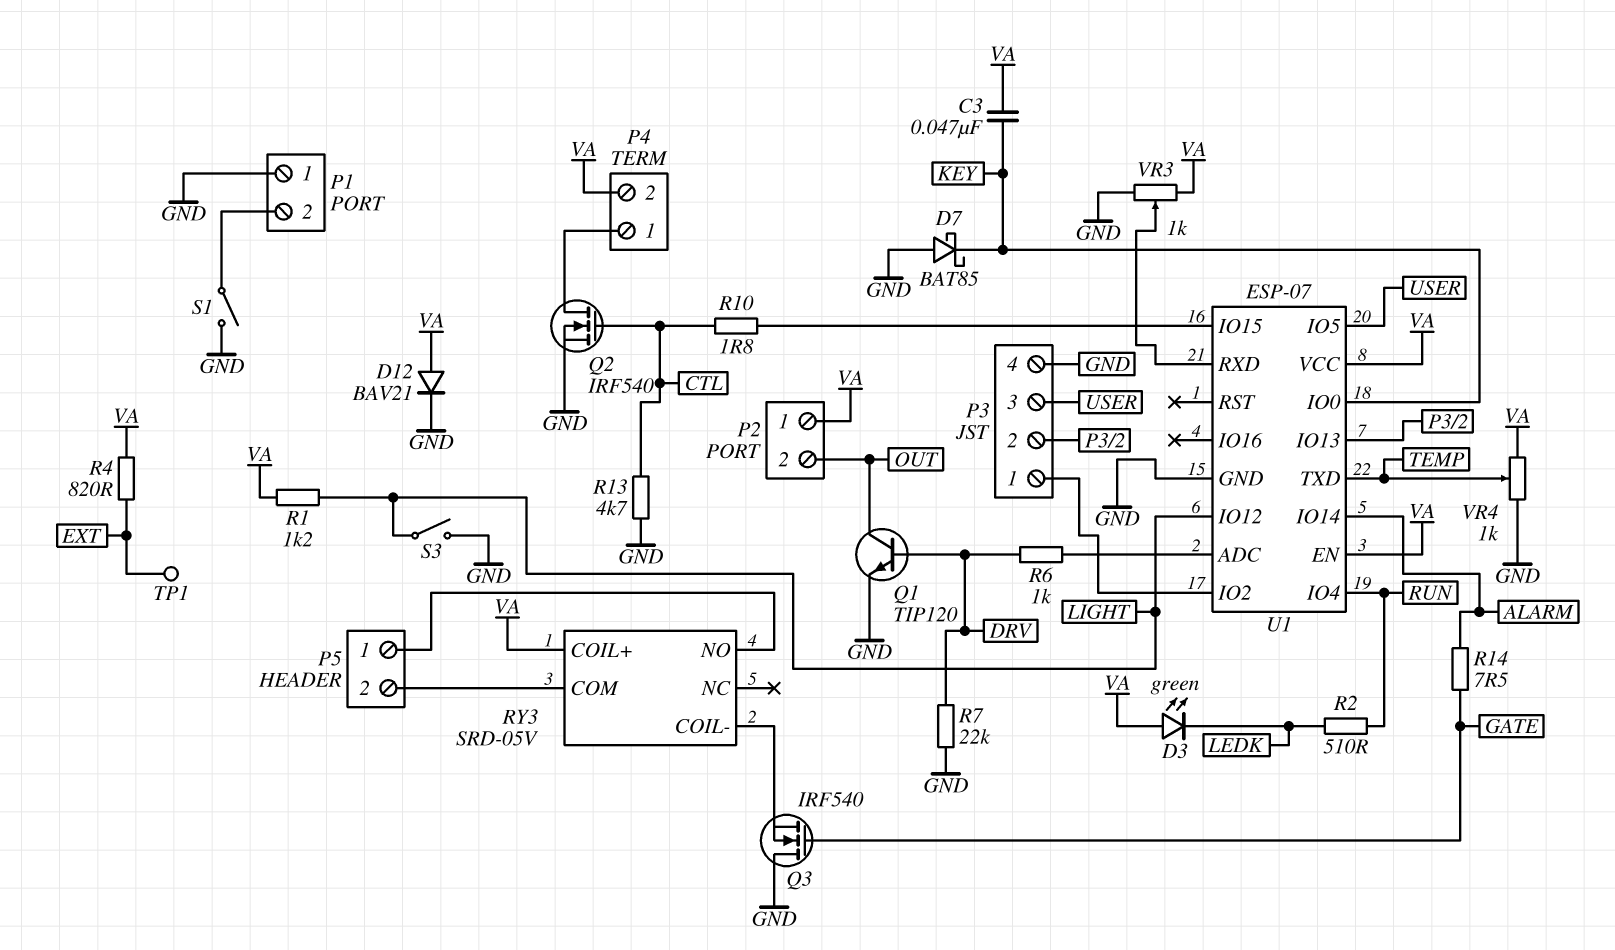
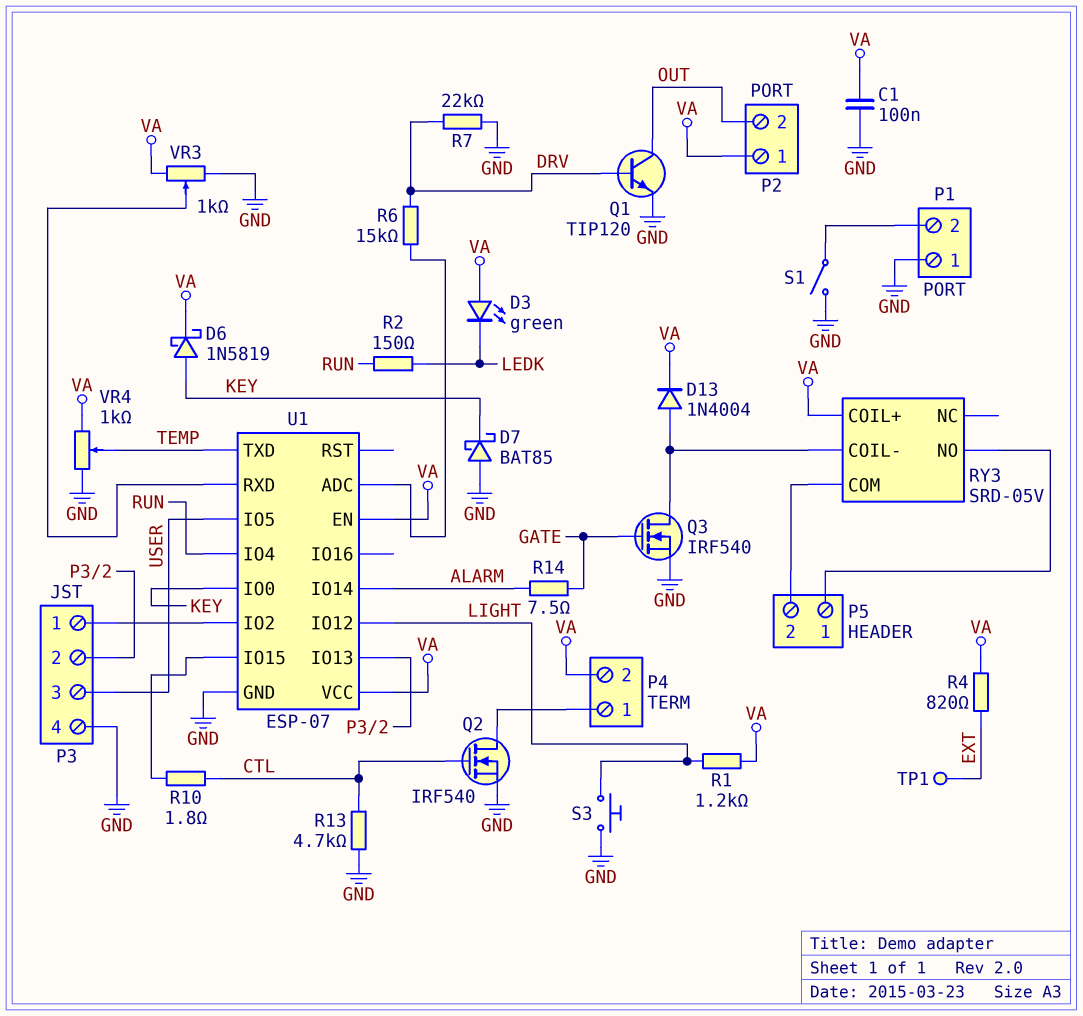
C1: none -> 100nF (GND, VA)
C3: 47nF (KEY, VA) -> none
D6: none -> schottky 1N5819 (A KEY, K VA)
D12: diode BAV21 (A VA, K GND) -> none
D13: none -> diode 1N4004 (A RY3/COIL-, K VA)
Q3: NMOS IRF540 (G GATE, D GND, S RY3/COIL-) -> NMOS IRF540 (G GATE, D RY3/COIL-, S GND)
R2: 510 (LEDK, RUN) -> 150 (LEDK, RUN)
R6: 1k (DRV, U1/ADC) -> 15k (DRV, U1/ADC)
S3: switch (GND, LIGHT) -> button (GND, LIGHT)

